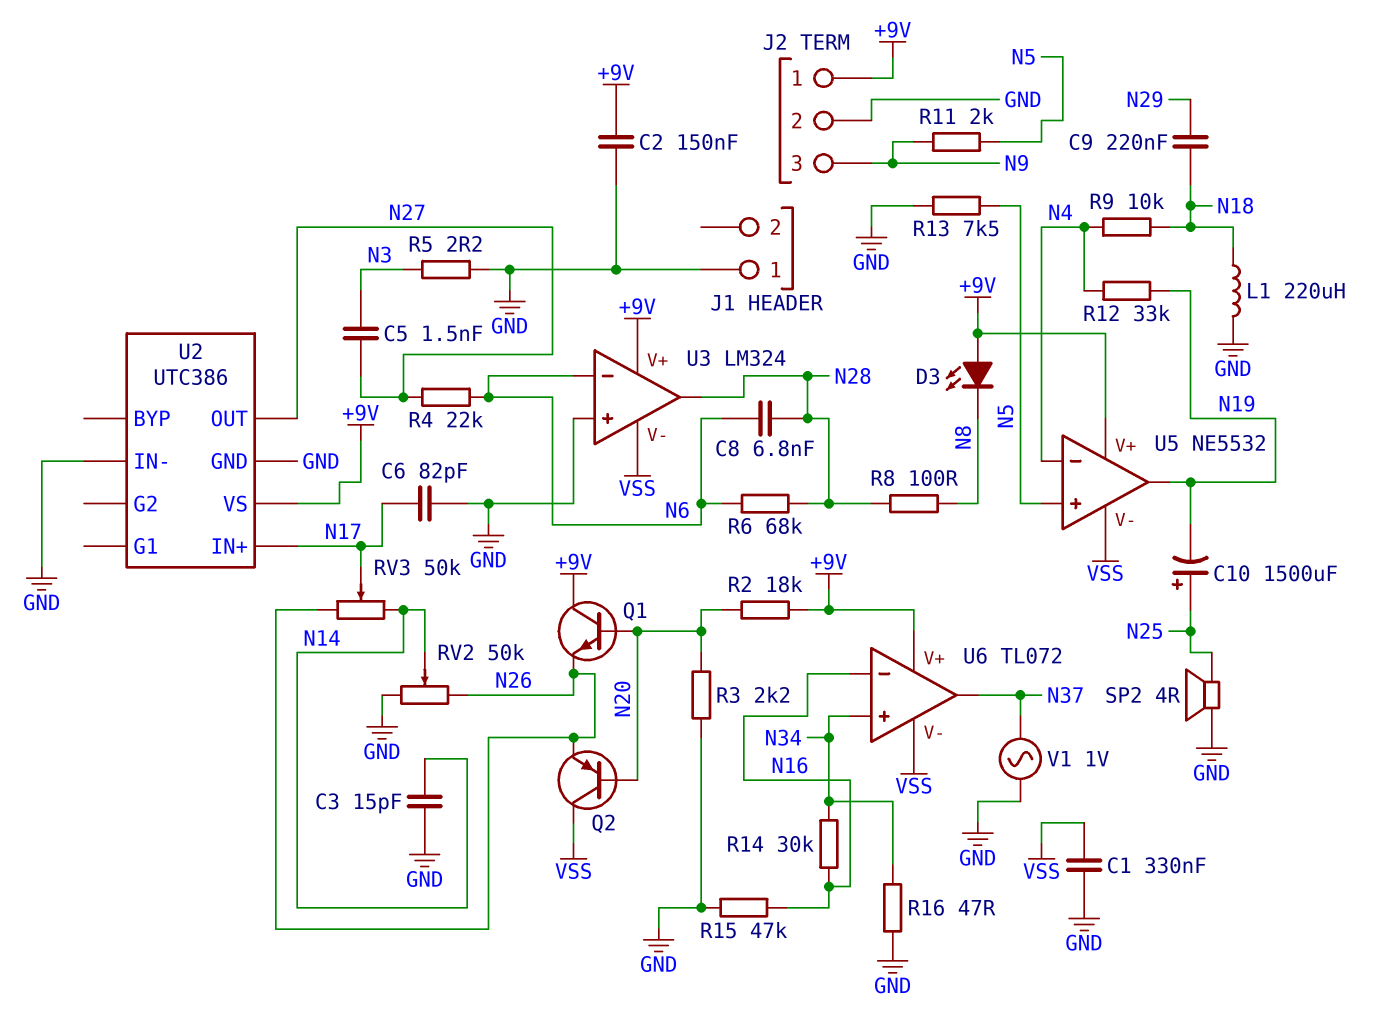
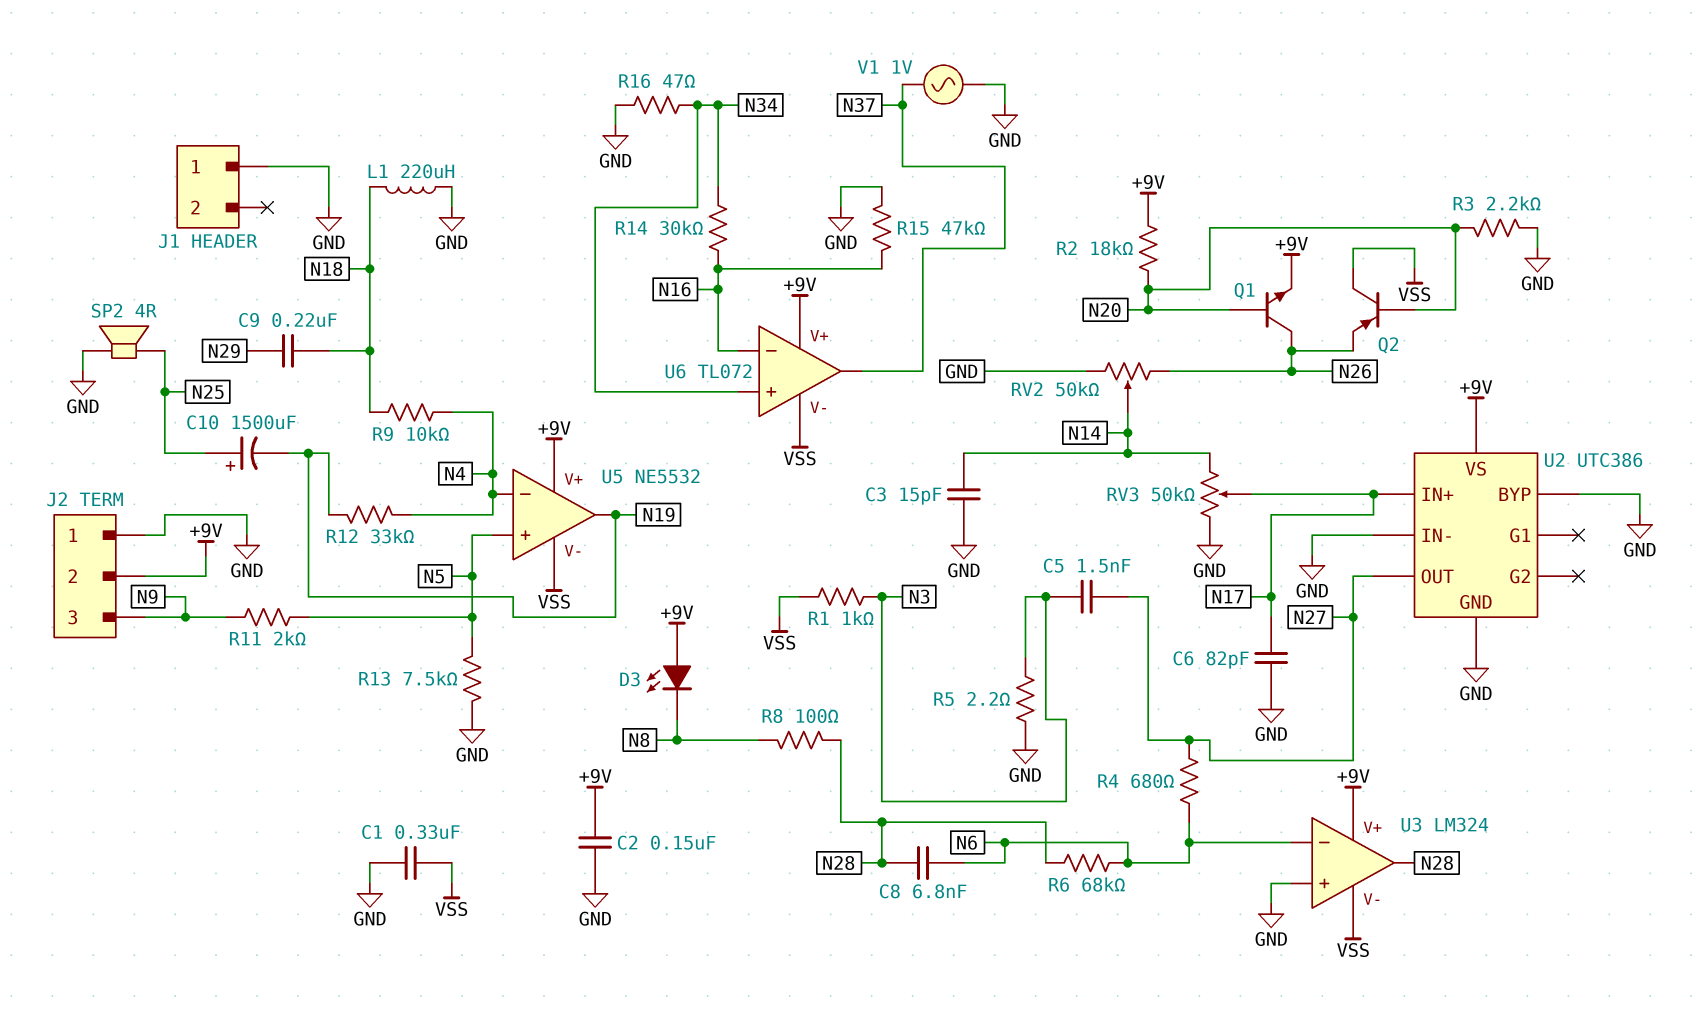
J2 pin 1: +9V -> GND
J2 pin 2: GND -> +9V
Q1: NPN (B N20, C +9V, E N26) -> NPN (B N20, C N26, E +9V)
R1: none -> 1k (N3, VSS)
R4: 22k (N6, N27) -> 680 (N6, N27)
RV3: 50k (N14, N26, wiper N17) -> 50k (GND, N14, wiper N17)
U2 pin BYP: none -> GND

